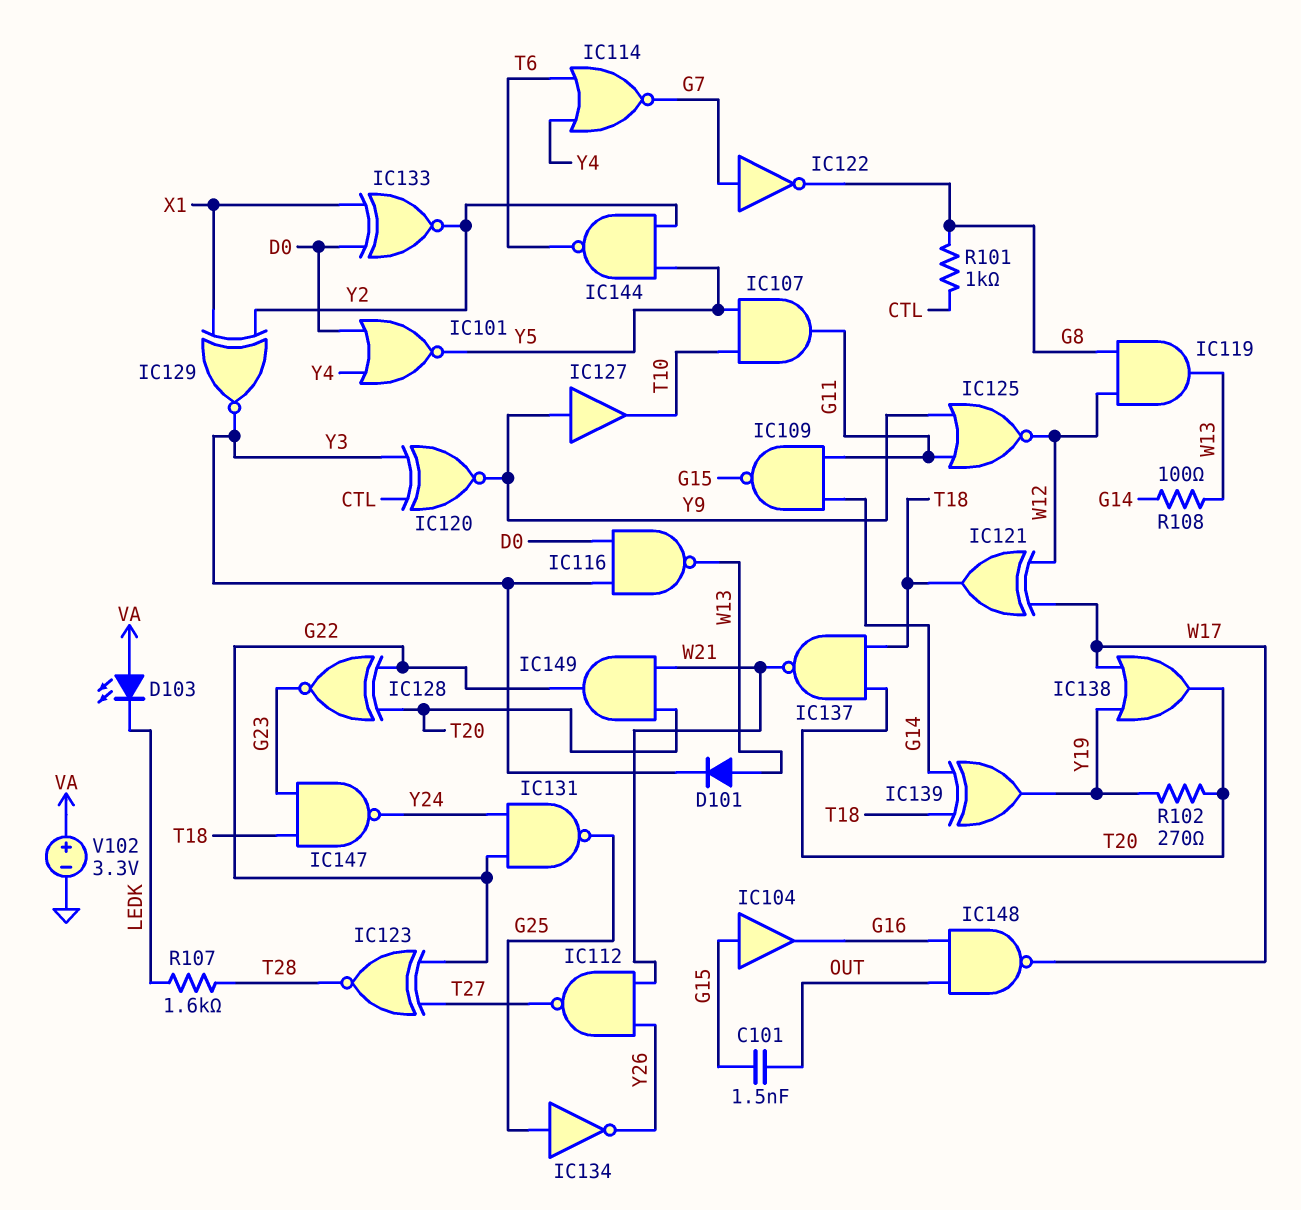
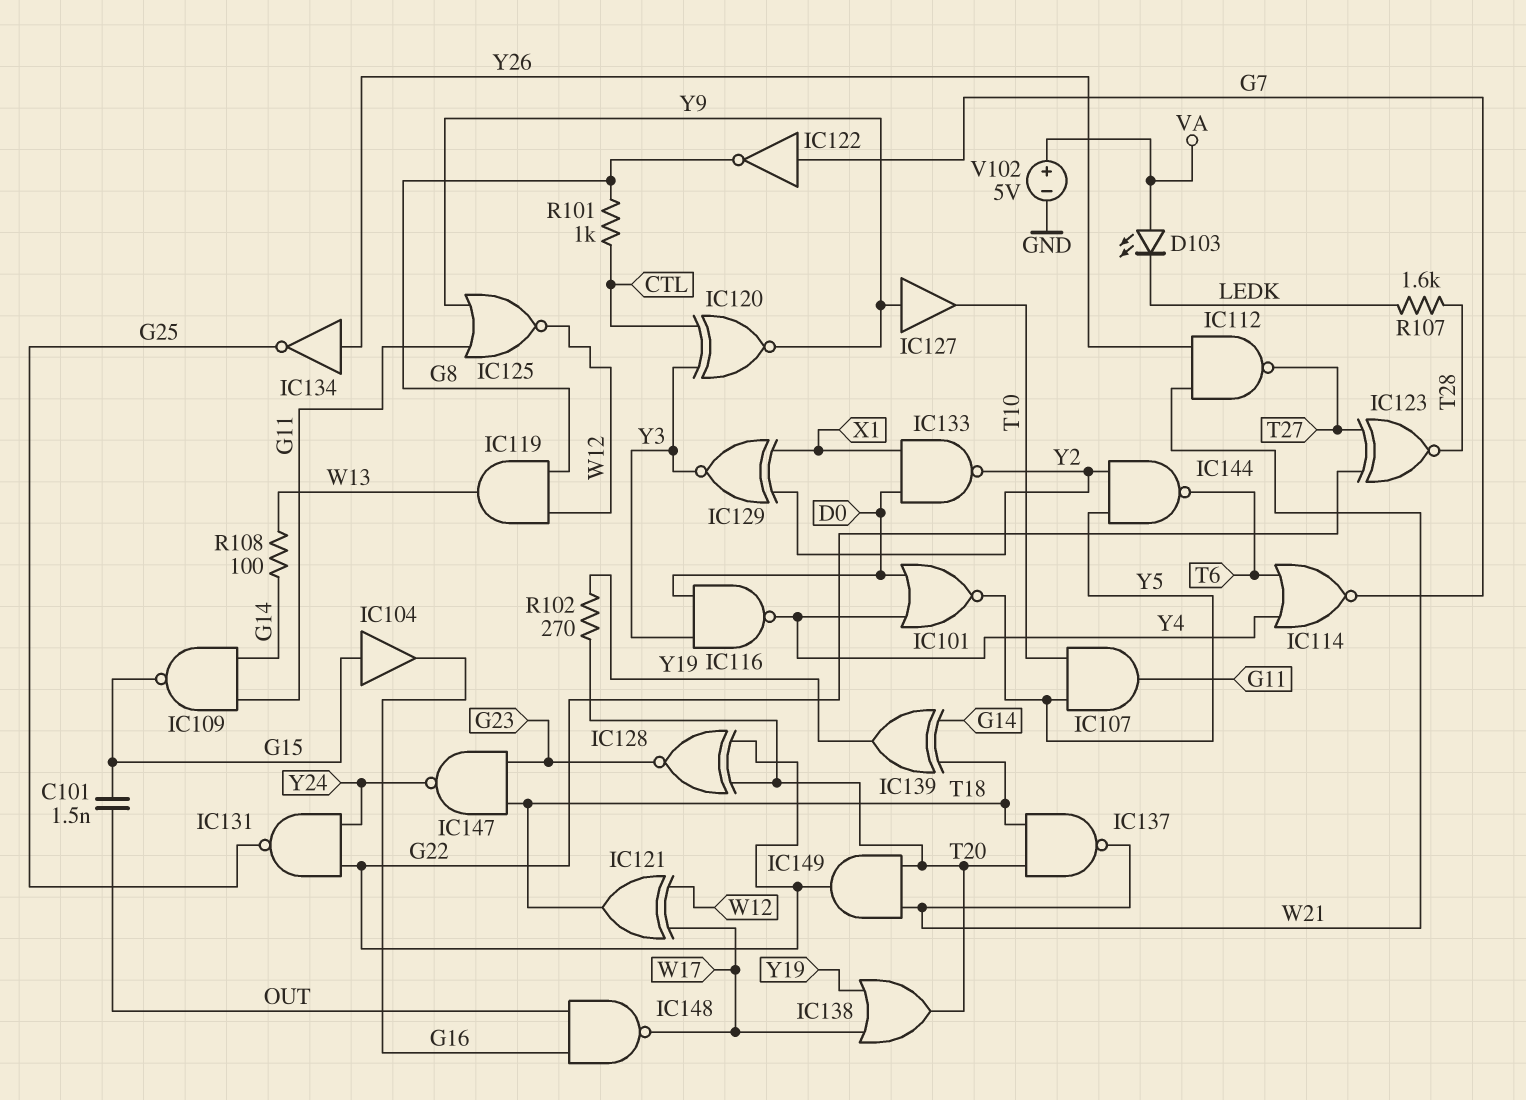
D101: diode (A W13, K Y3) -> none
IC116: NAND (in D0, in Y3, out W13) -> NAND (in D0, in Y3, out Y4)
IC133: XNOR (in D0, in X1, out Y2) -> NAND (in D0, in X1, out Y2)
IC134: NOT (in G25, out Y26) -> NOT (in Y26, out G25)
V102: 3.3V (plus VA, minus GND) -> 5V (plus VA, minus GND)

